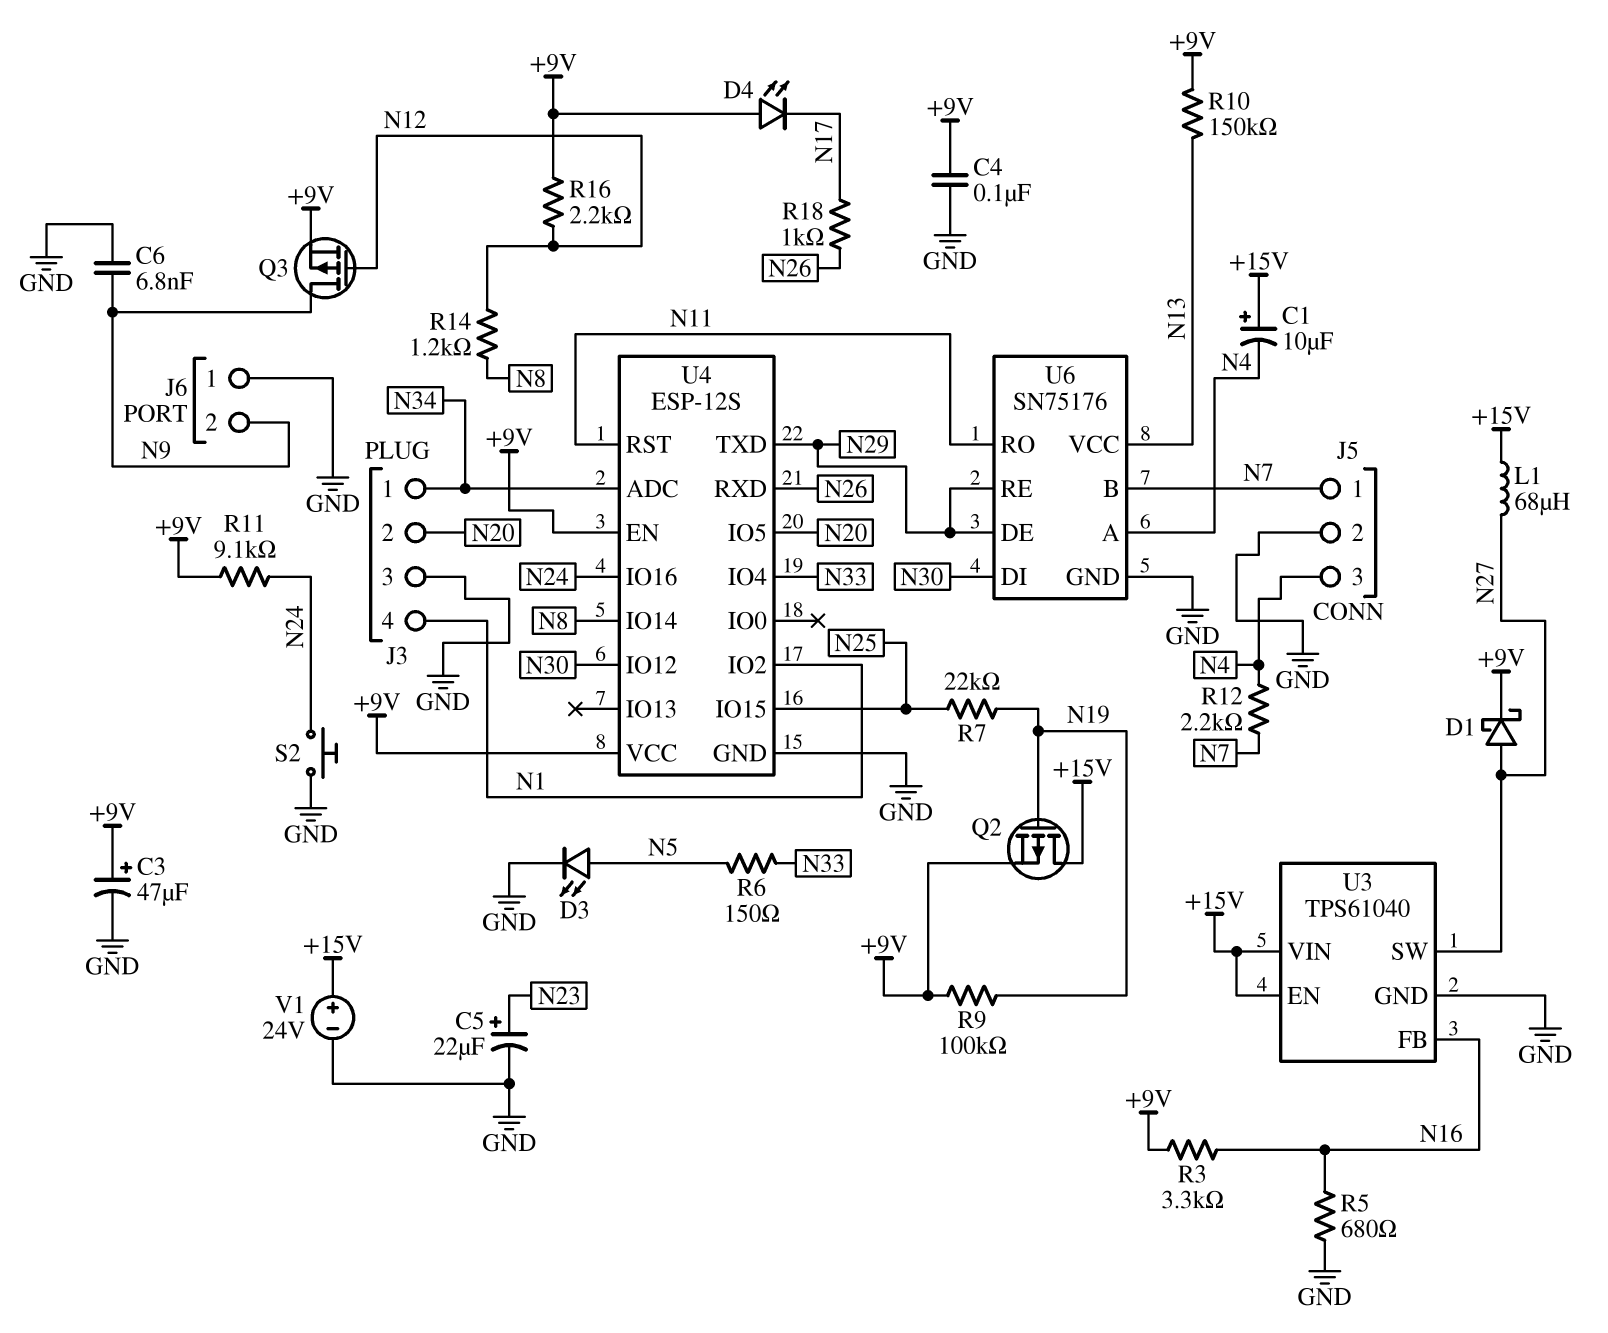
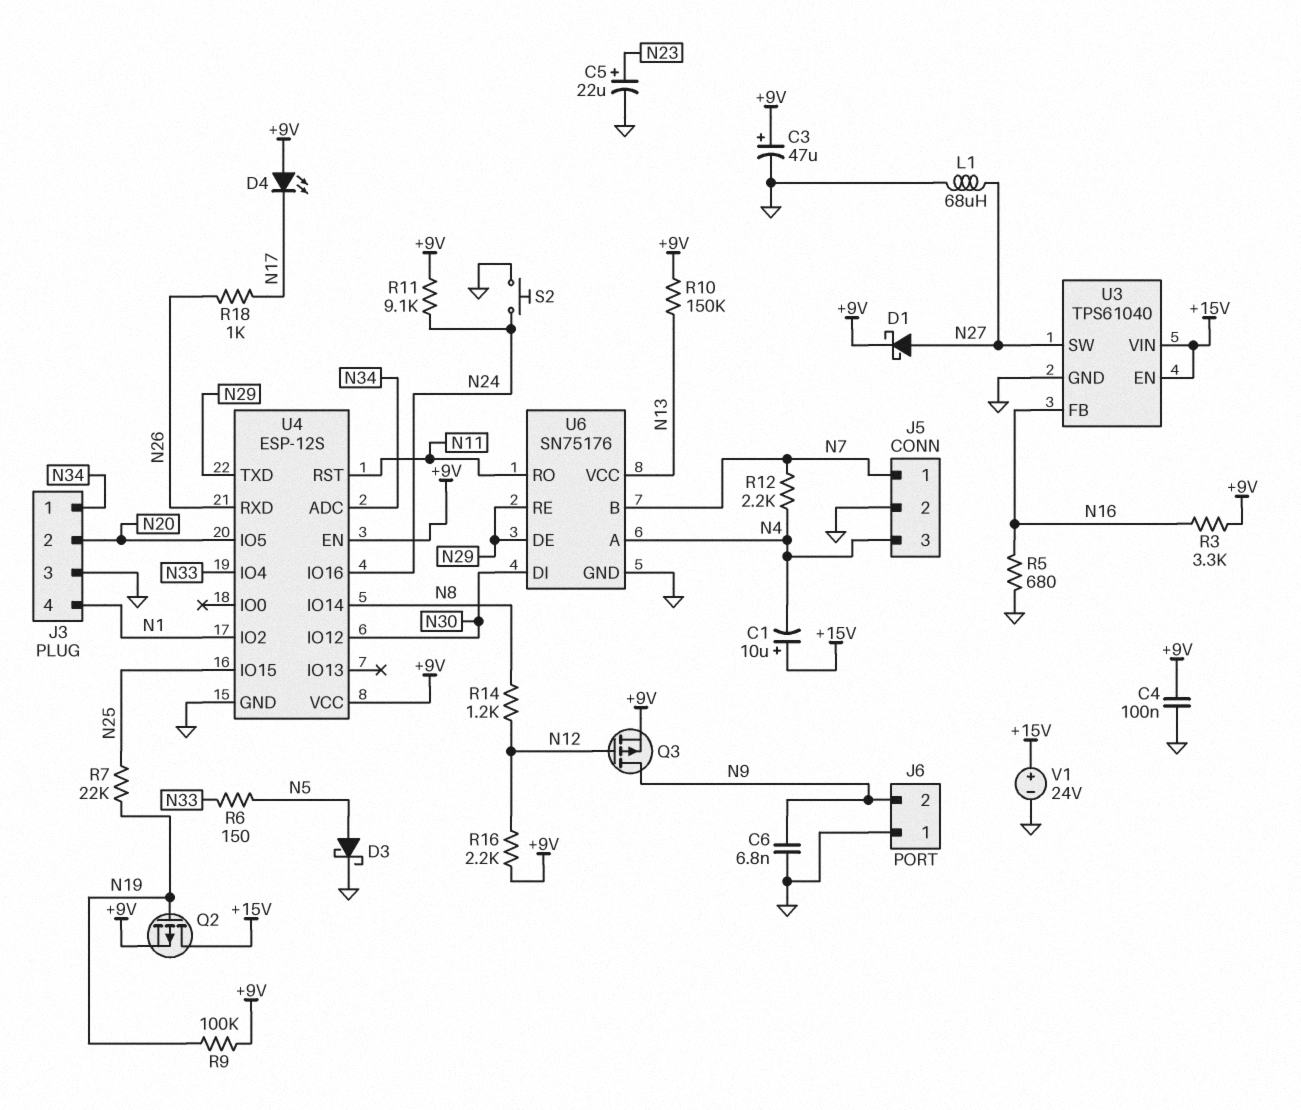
D3: LED (A N5, K GND) -> schottky (A N5, K GND)
L1: 68uH (+15V, N27) -> 68uH (GND, N27)

